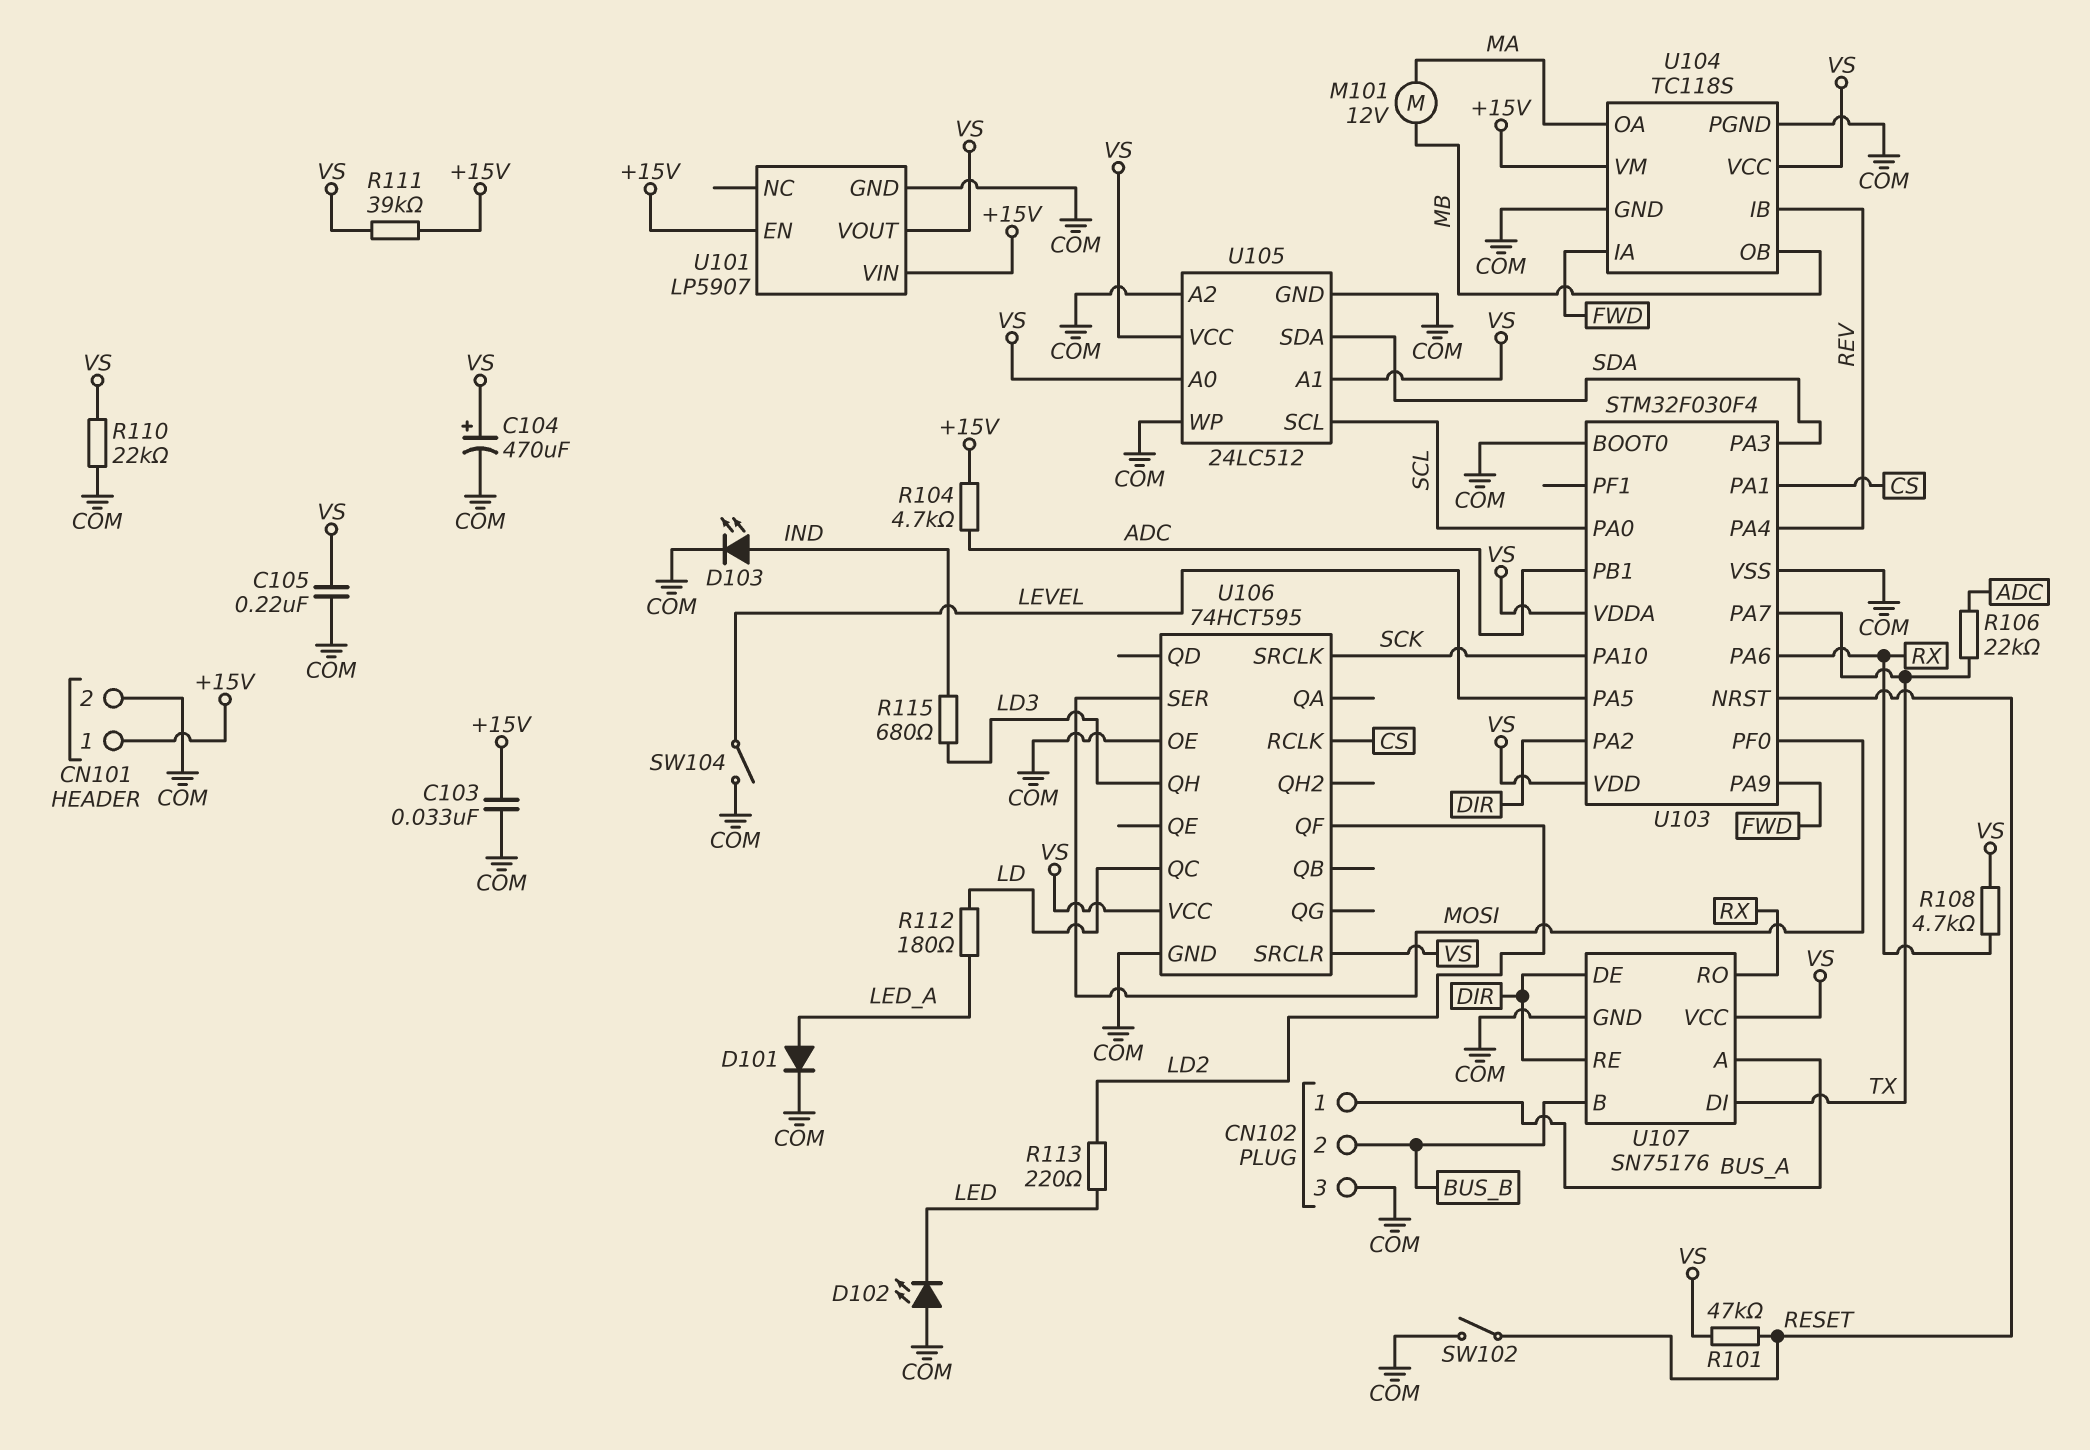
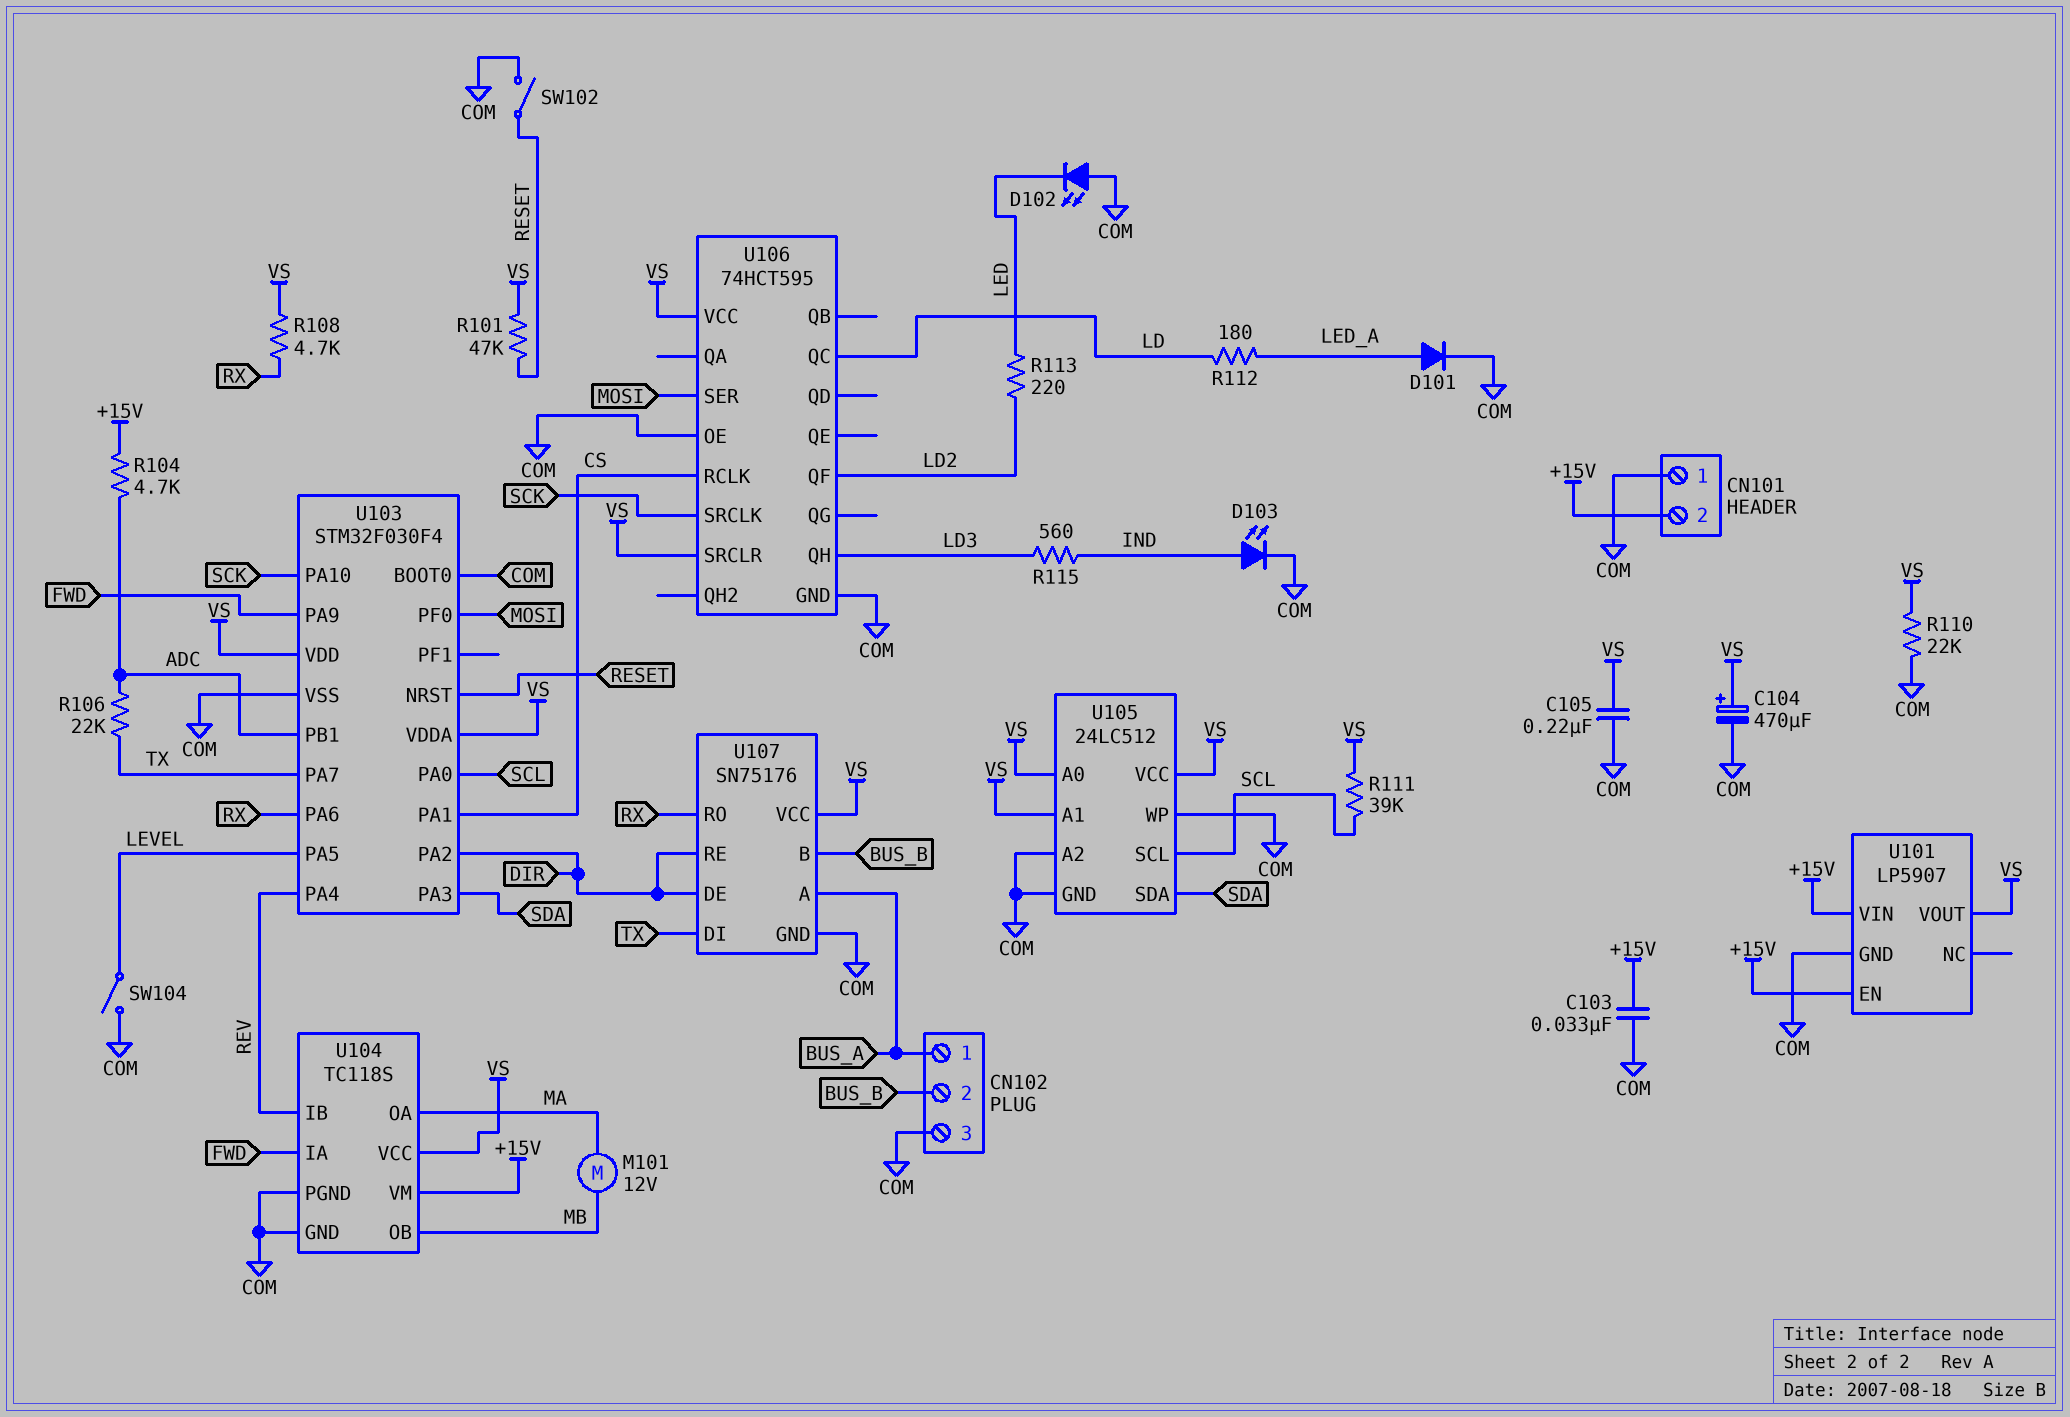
CN101 pin 1: +15V -> COM
CN101 pin 2: COM -> +15V
R111: 39k (+15V, VS) -> 39k (SCL, VS)
R115: 680 (IND, LD3) -> 560 (IND, LD3)

